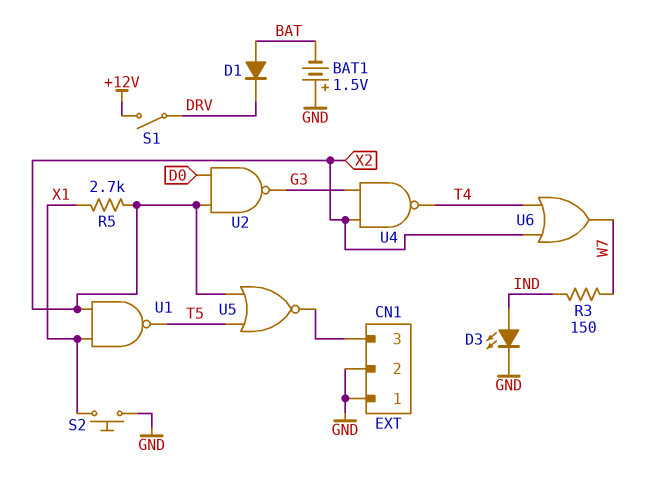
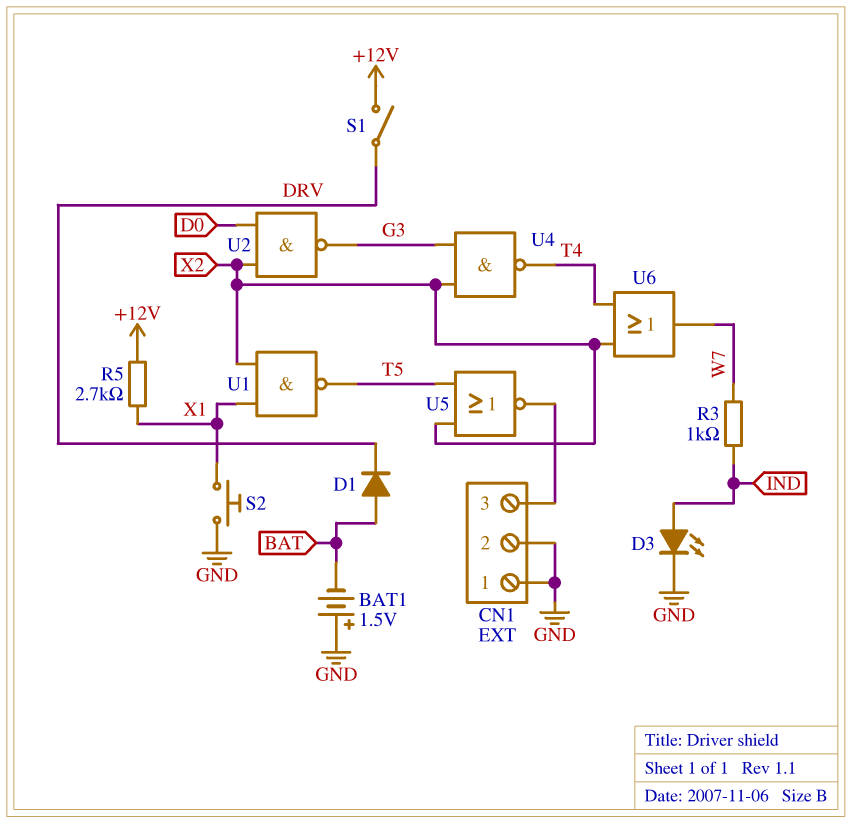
R3: 150 (IND, W7) -> 1k (IND, W7)
R5: 2.7k (X1, X2) -> 2.7k (+12V, X1)

